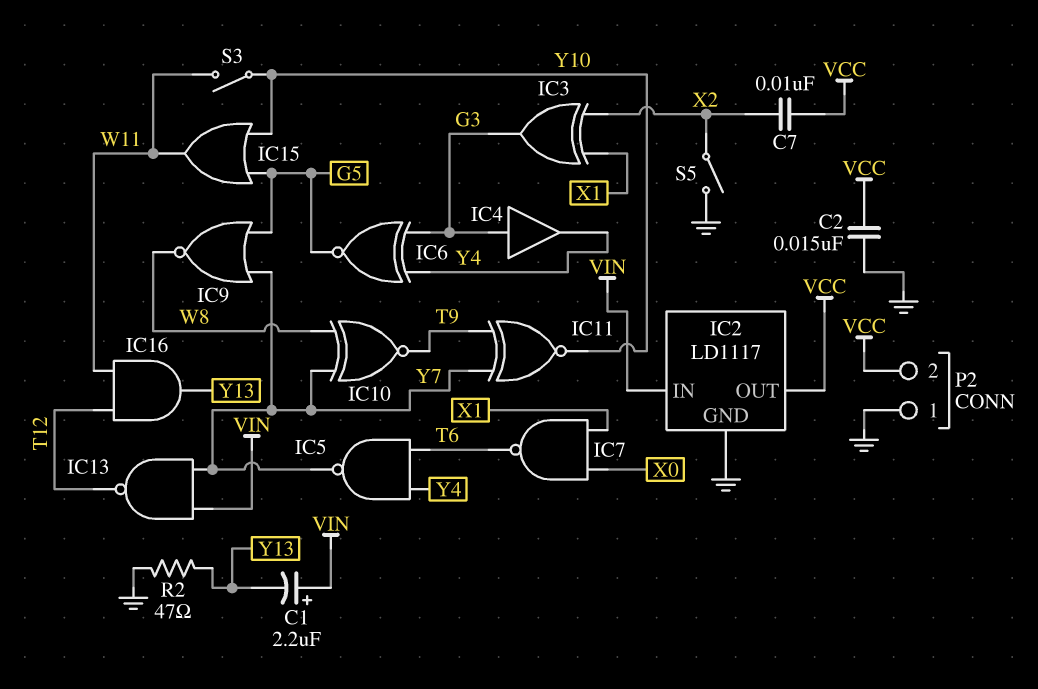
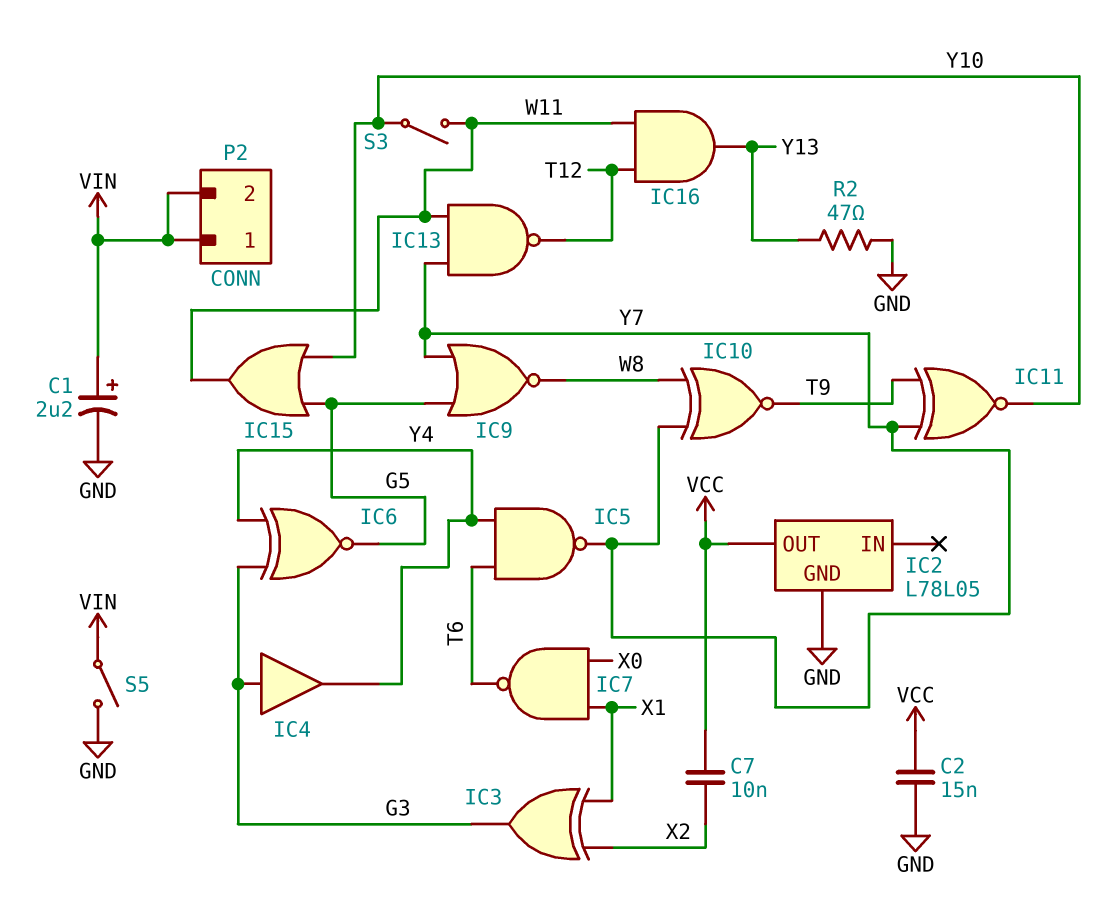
C1: 2.2uF (plus VIN, minus Y13) -> 2.2uF (plus VIN, minus GND)
IC2: LD1117 -> L78L05
IC2 pin IN: VIN -> none
IC13: NAND (in VIN, in Y7, out T12) -> NAND (in W11, in Y7, out T12)
P2 pin 1: GND -> VIN
P2 pin 2: VCC -> VIN
S5: switch (GND, X2) -> switch (GND, VIN)

